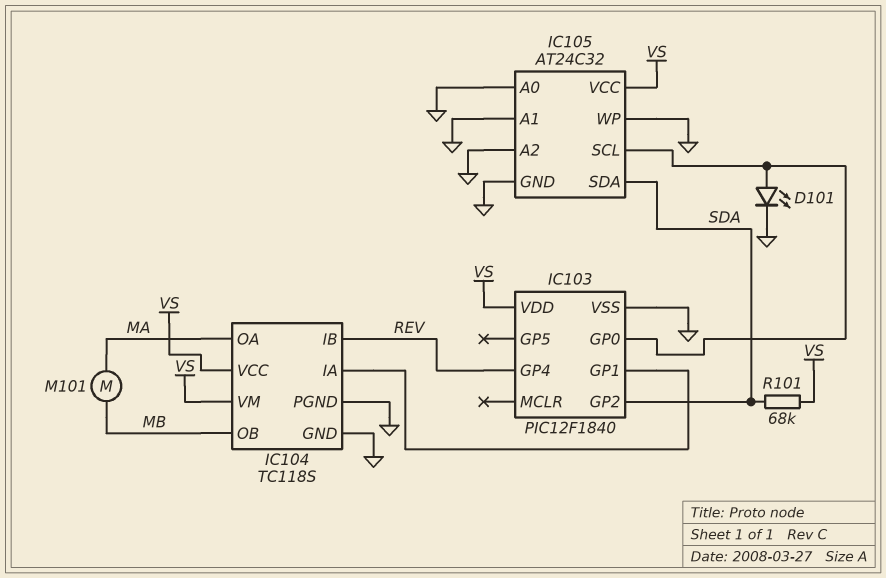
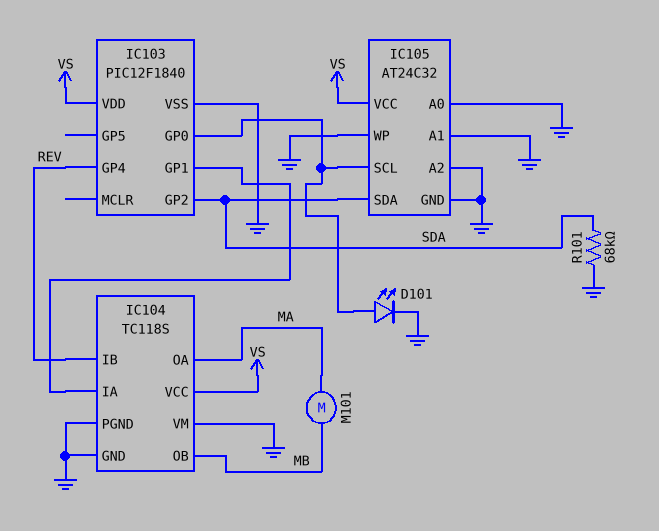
IC104 pin VM: VS -> GND
R101: 68k (SDA, VS) -> 68k (GND, SDA)

